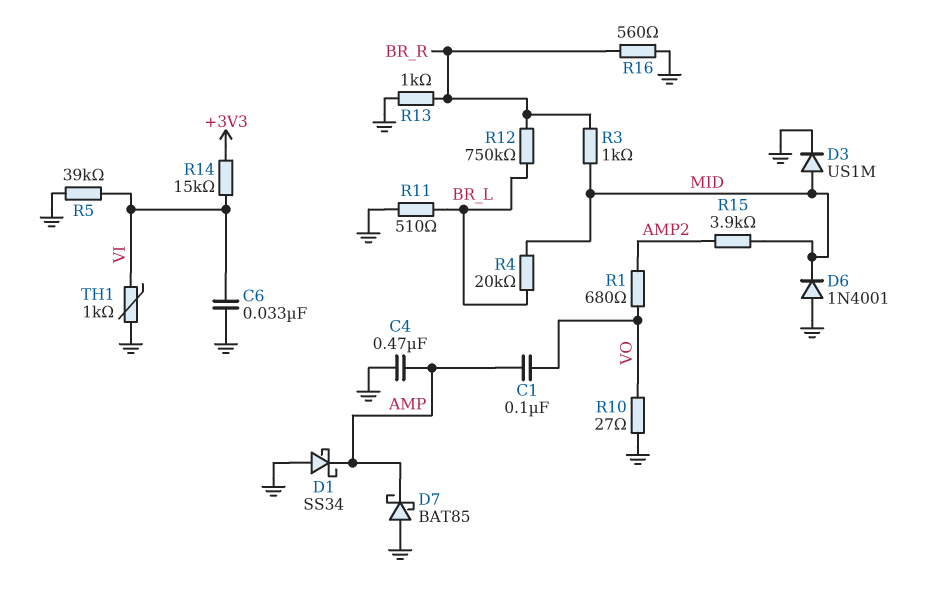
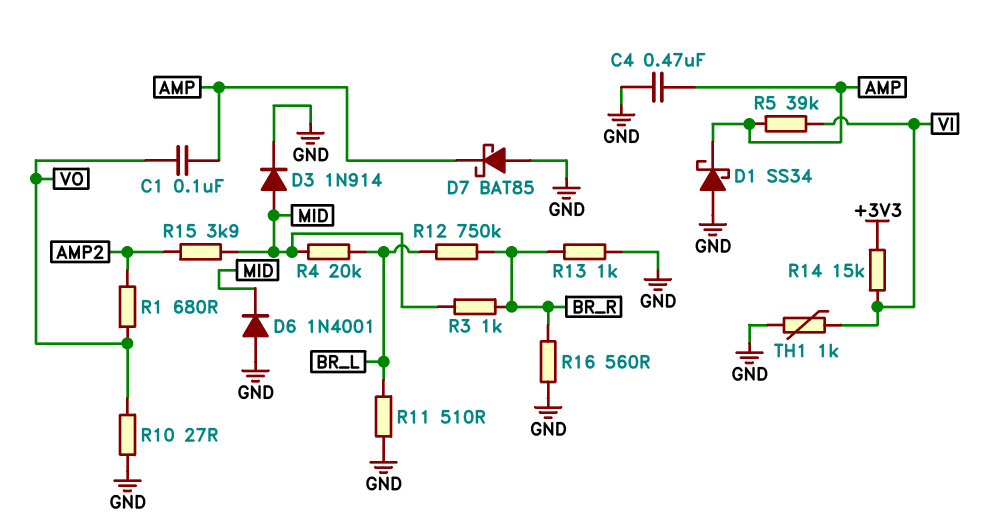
C6: 33nF (GND, VI) -> none
D3: diode US1M (A MID, K GND) -> diode 1N914 (A MID, K GND)
R5: 39k (GND, VI) -> 39k (AMP, VI)

